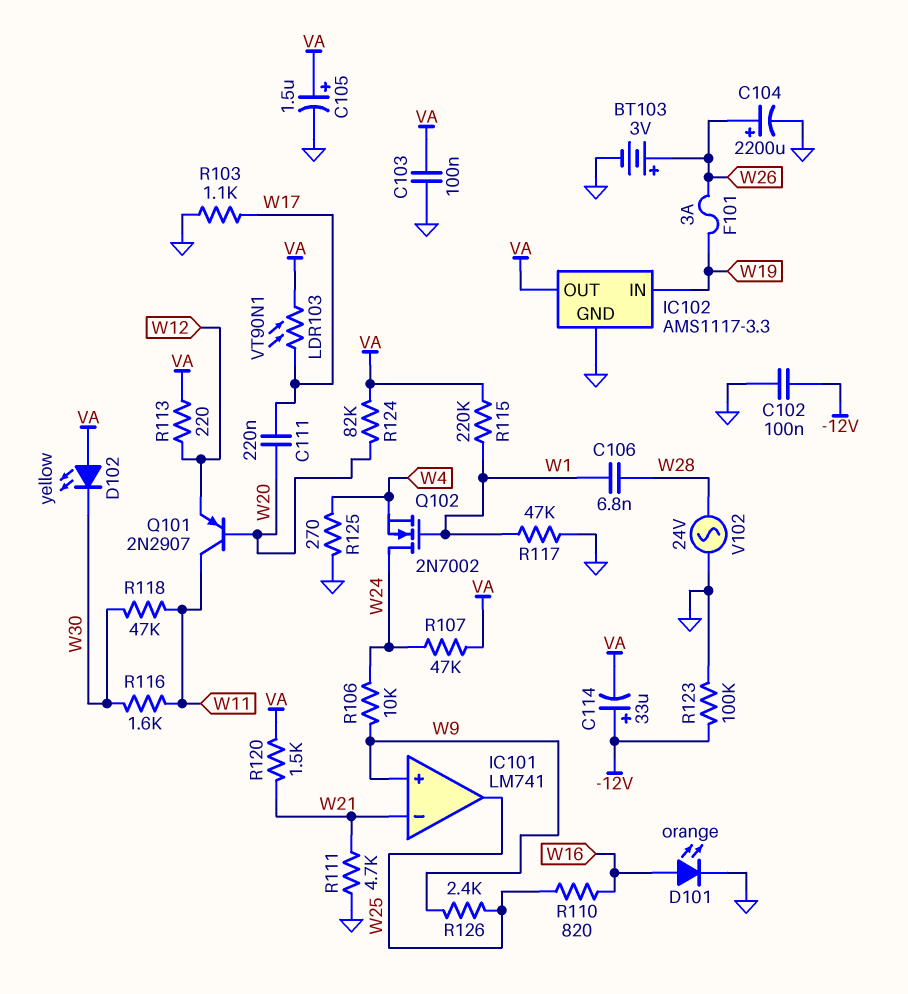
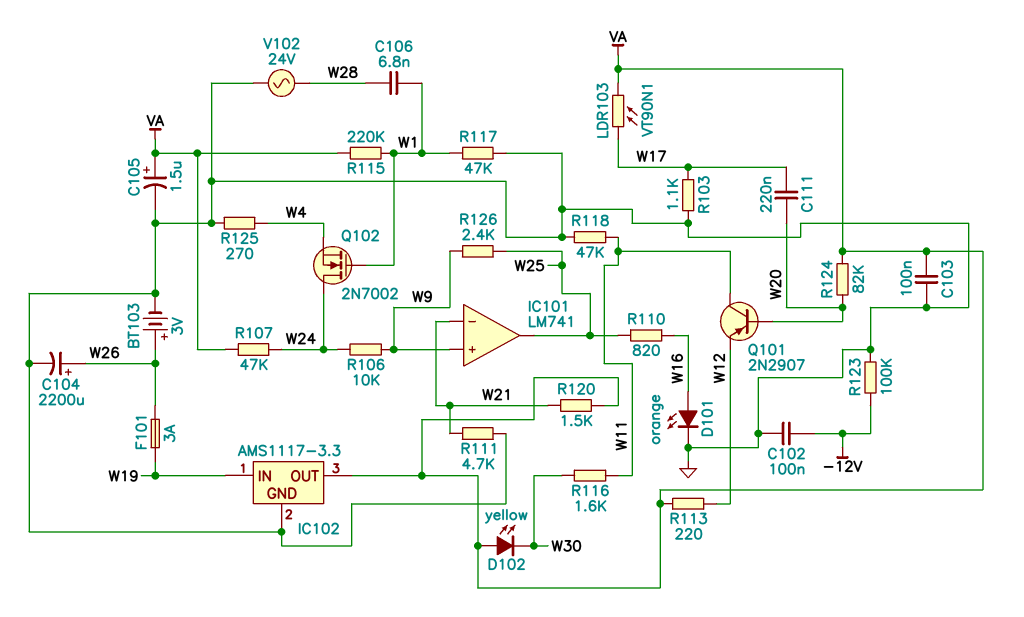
C114: 33uF (plus -12V, minus VA) -> none
R118: 47k (W11, W30) -> 47k (GND, W11)

